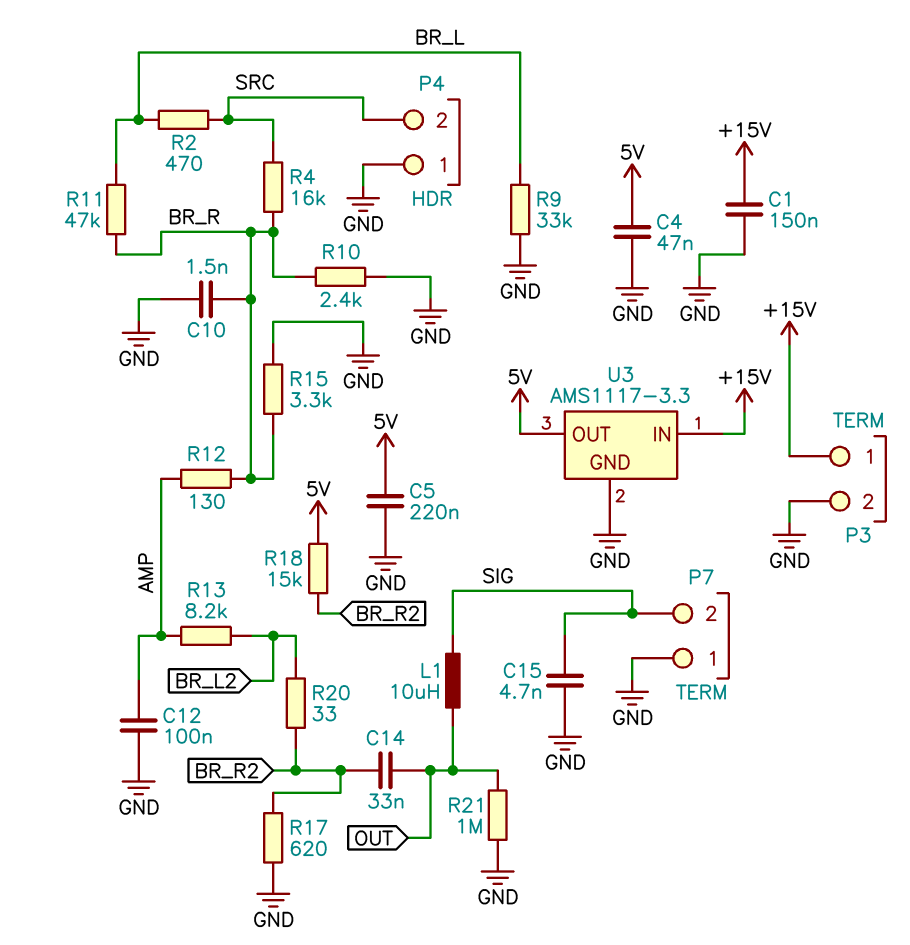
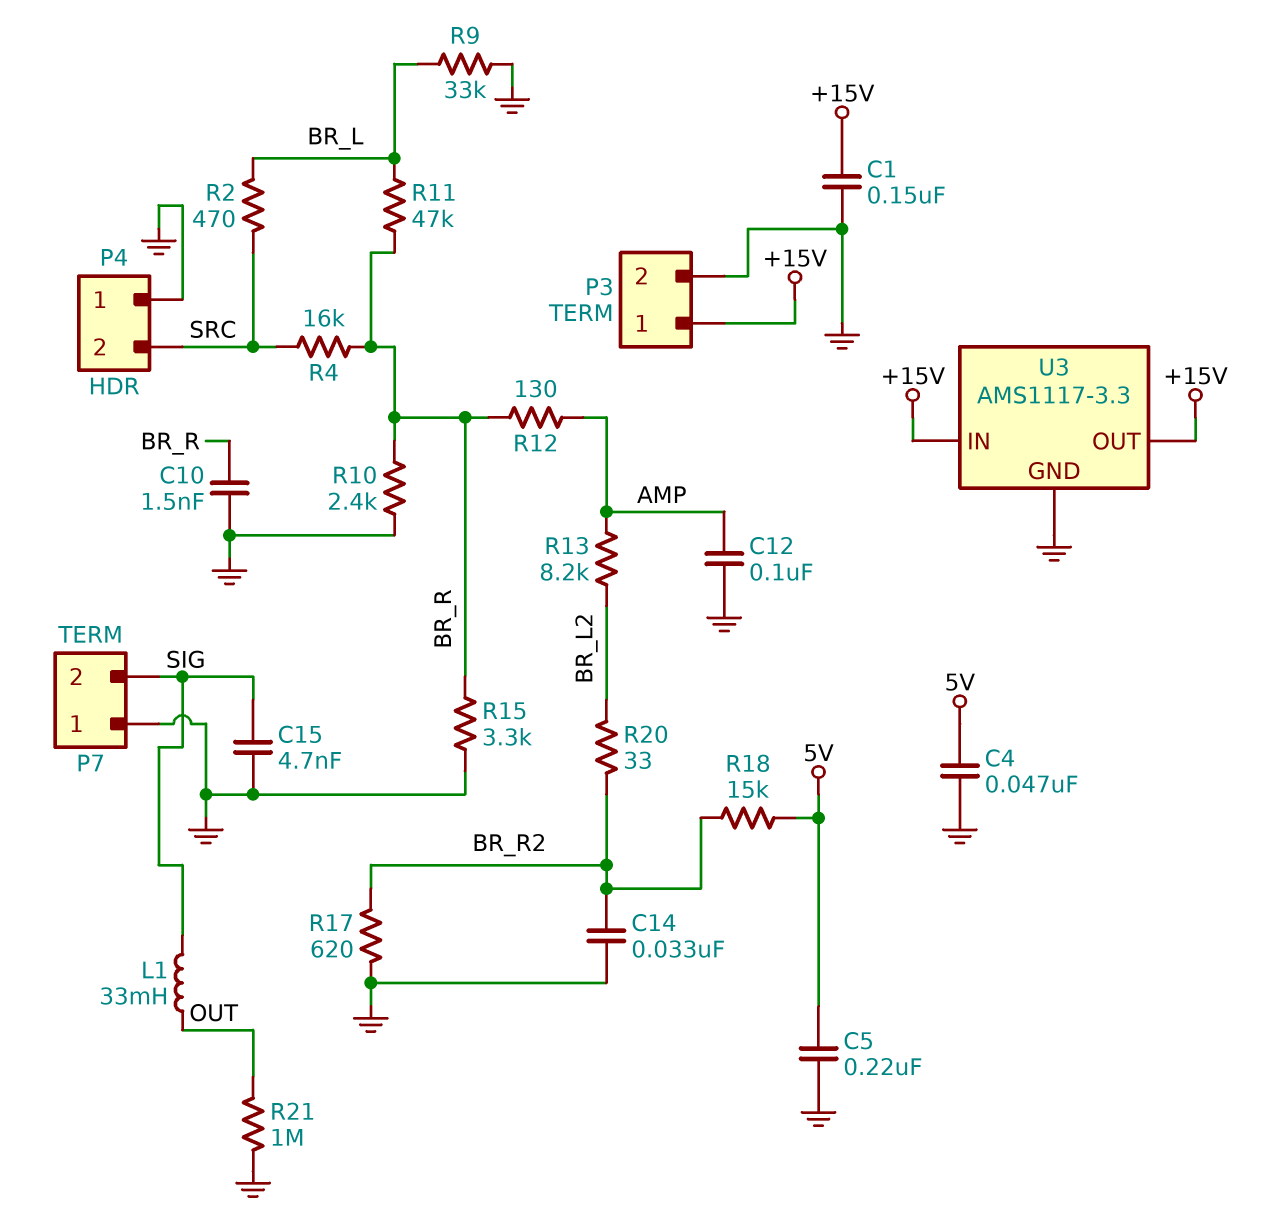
C14: 33nF (BR_R2, OUT) -> 33nF (BR_R2, GND)
L1: 10uH (OUT, SIG) -> 33mH (OUT, SIG)
U3 pin OUT: 5V -> +15V

